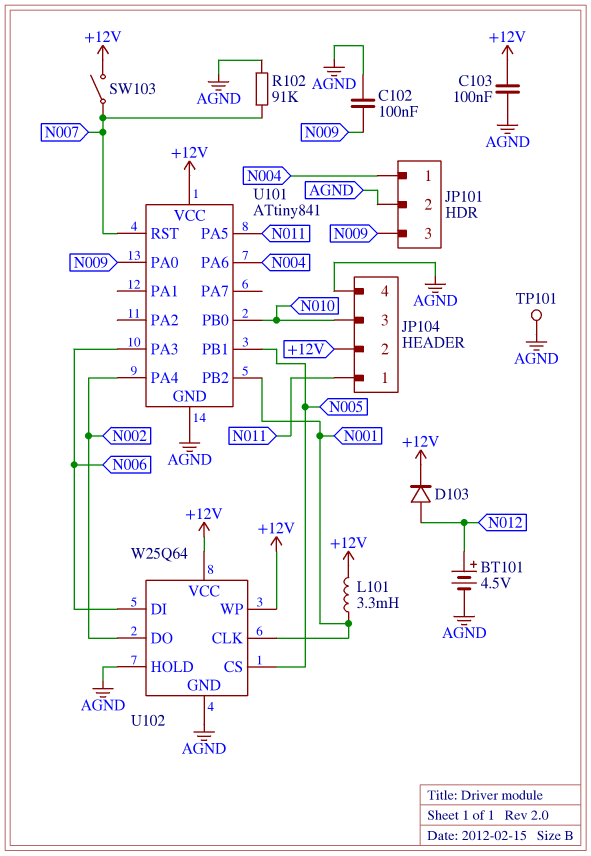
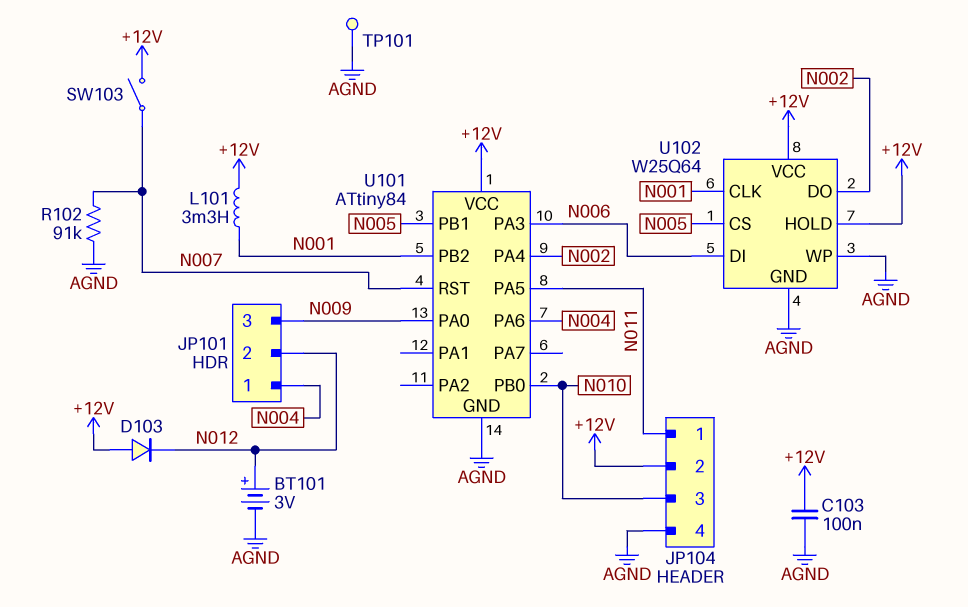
BT101: 4.5V (plus N012, minus AGND) -> 3V (plus N012, minus AGND)
C102: 100nF (AGND, N009) -> none
D103: diode (A N012, K +12V) -> diode (A +12V, K N012)
JP101 pin 2: AGND -> N012
U101: ATtiny841 -> ATtiny84
U102 pin HOLD: AGND -> +12V
U102 pin WP: +12V -> AGND

